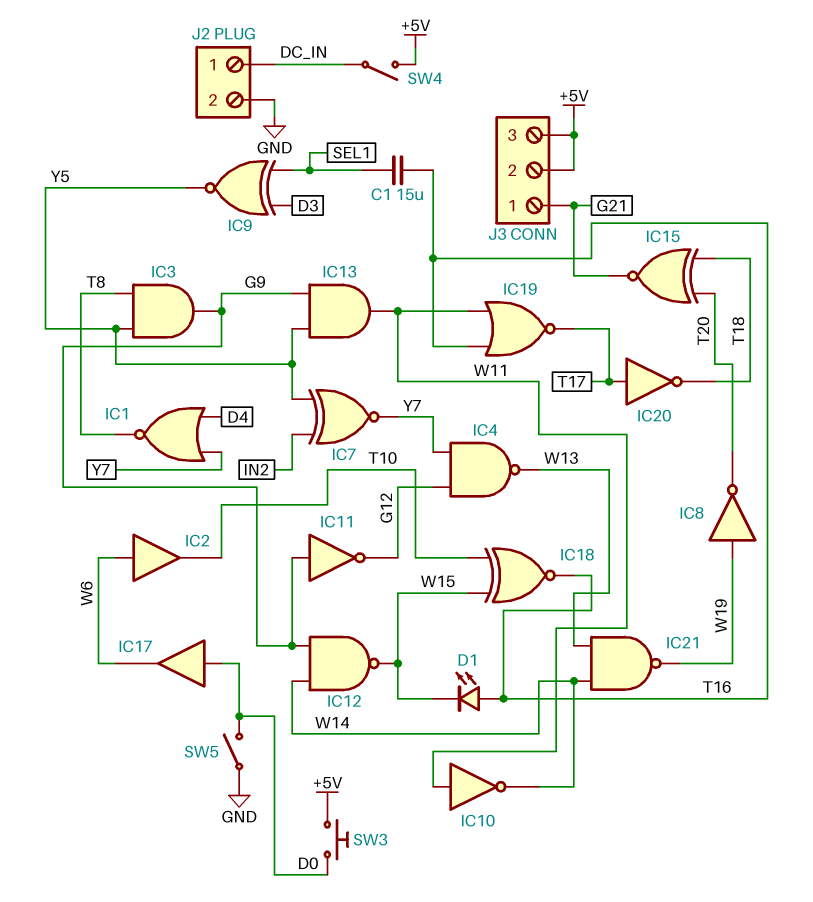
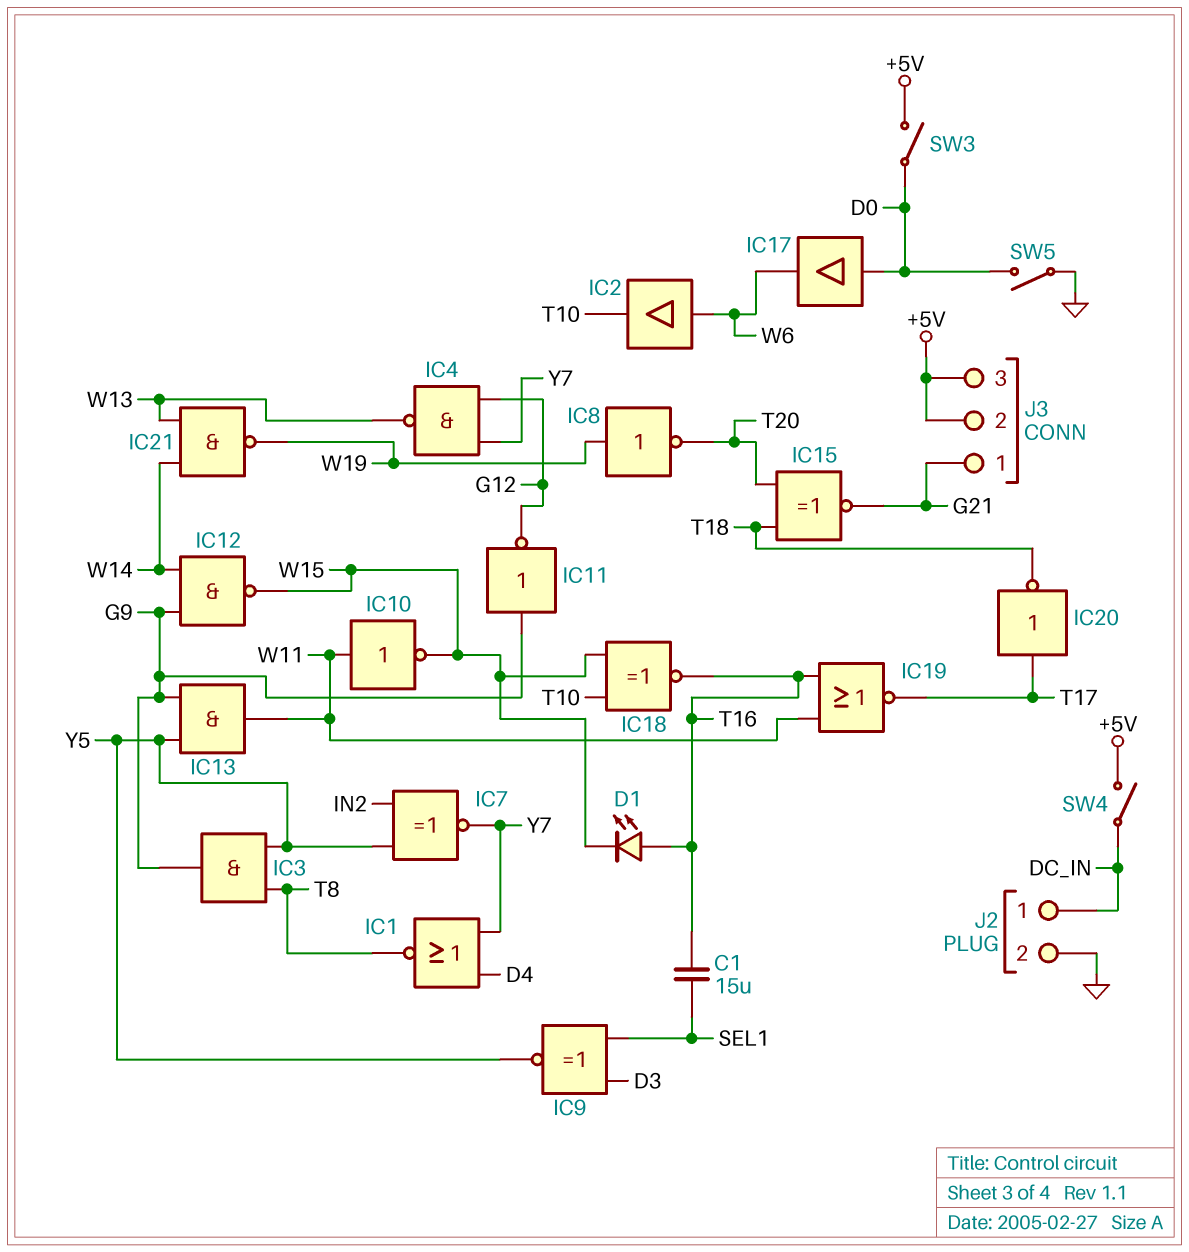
IC10: NOT (in W11, out W14) -> NOT (in W11, out W15)
SW3: button (+5V, D0) -> switch (+5V, D0)

